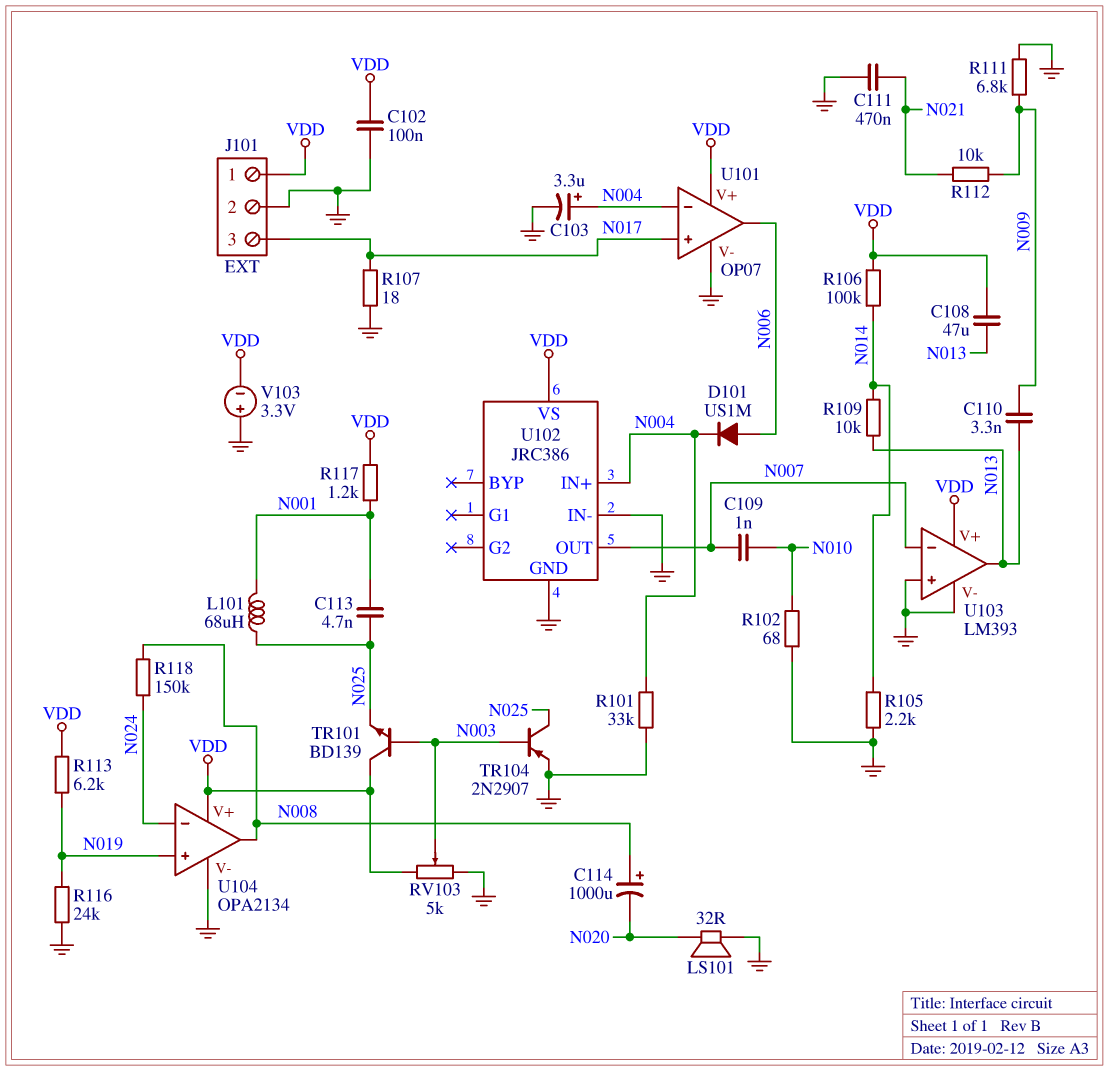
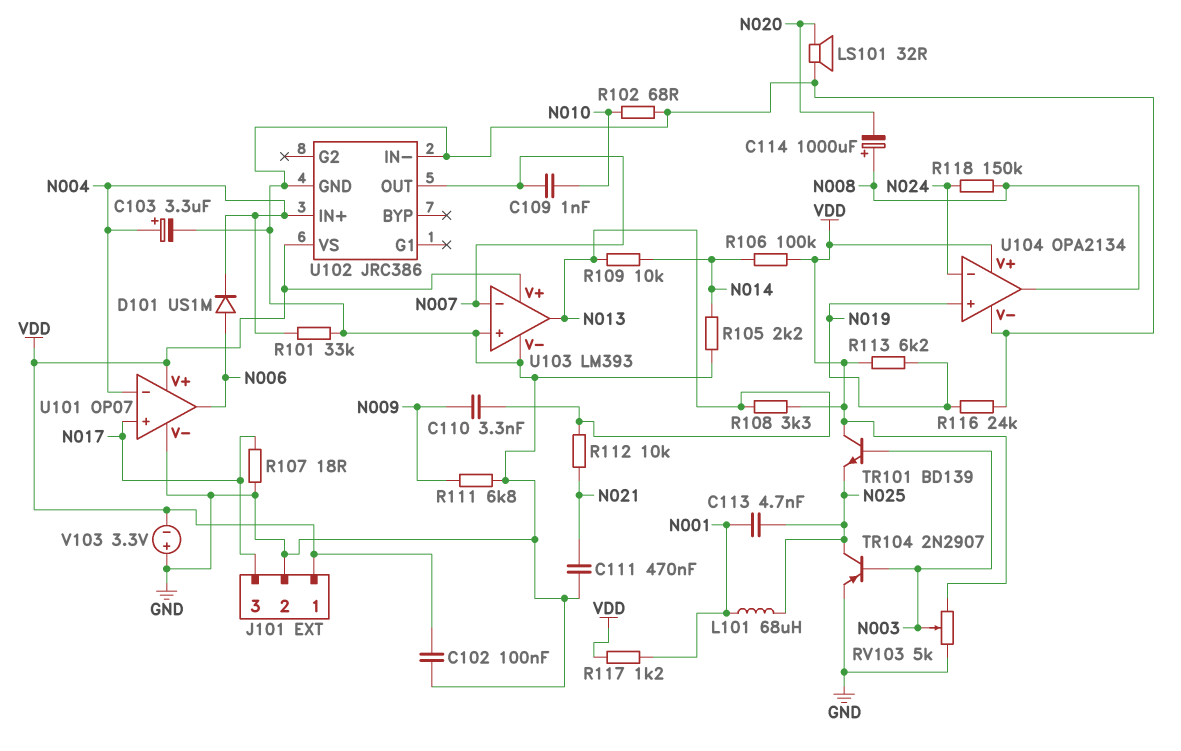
C108: 47uF (N013, VDD) -> none
R108: none -> 3.3k (N013, VDD)
R112: 10k (N009, N021) -> 10k (N013, N021)

